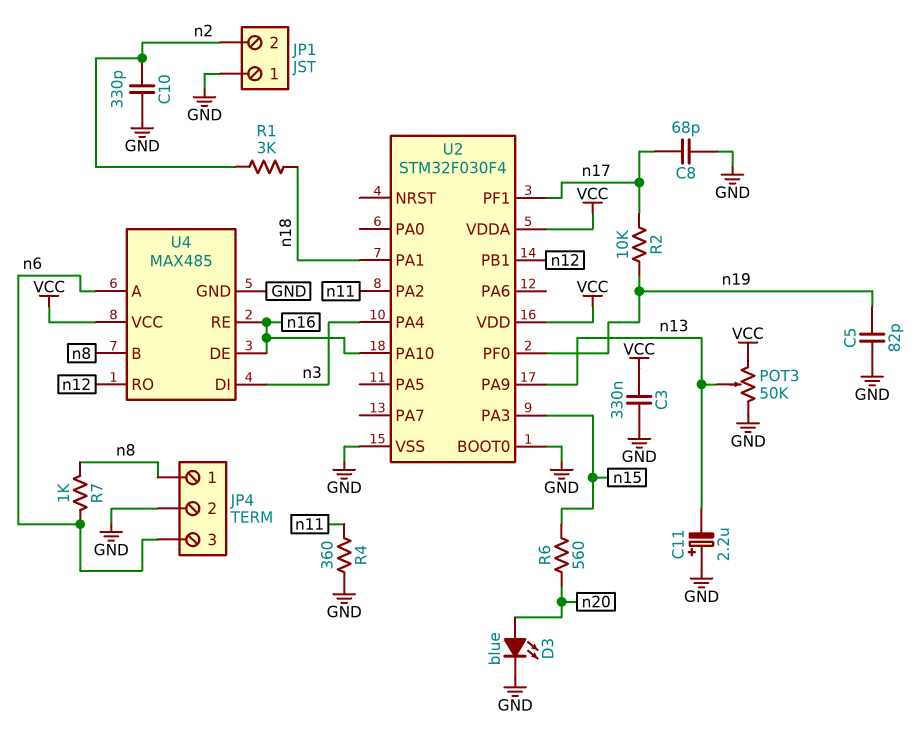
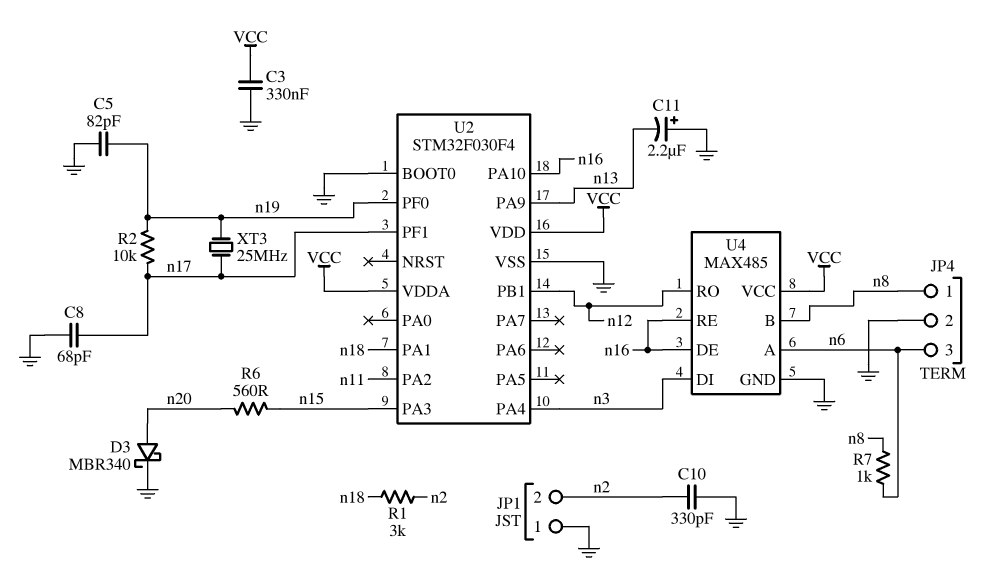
D3: LED blue (A n20, K GND) -> schottky MBR340 (A n20, K GND)
POT3: 50k (GND, VCC, wiper n13) -> none
R4: 360 (GND, n11) -> none
XT3: none -> 25MHz (n17, n19)

